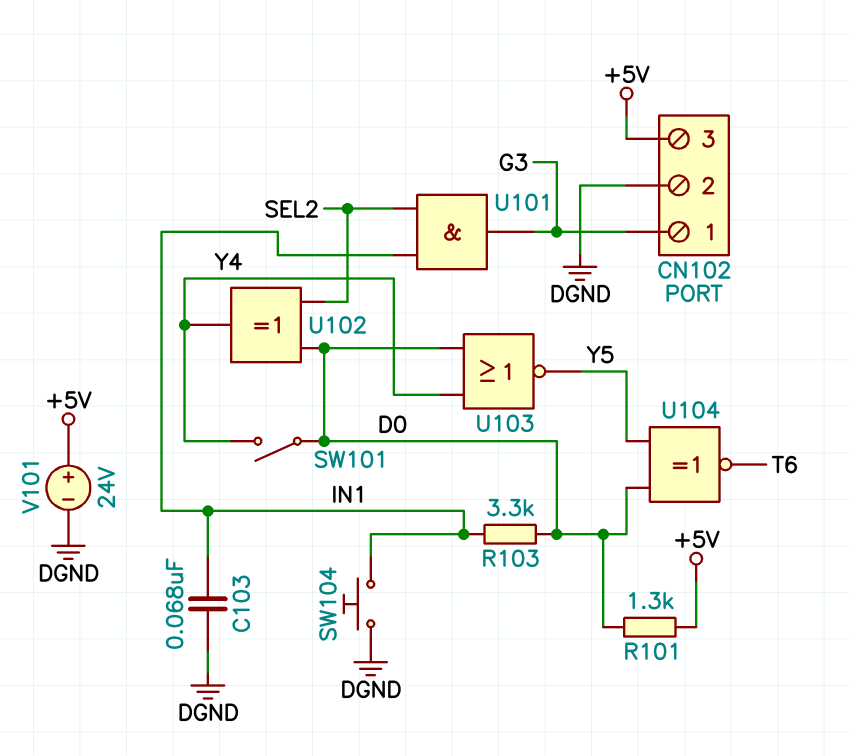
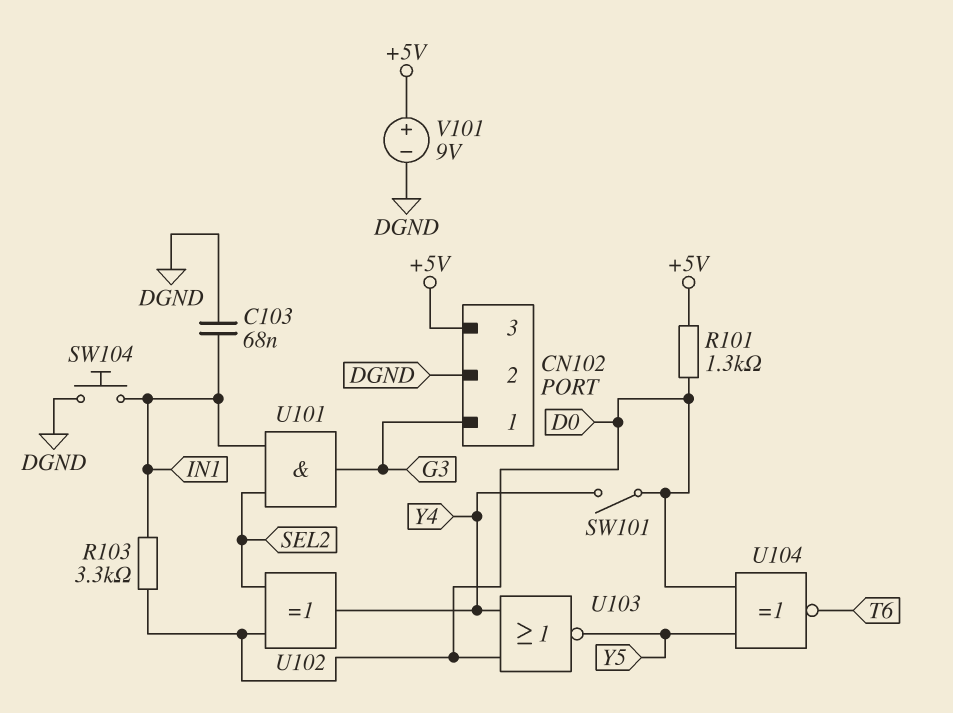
V101: 24V (plus +5V, minus DGND) -> 9V (plus +5V, minus DGND)

